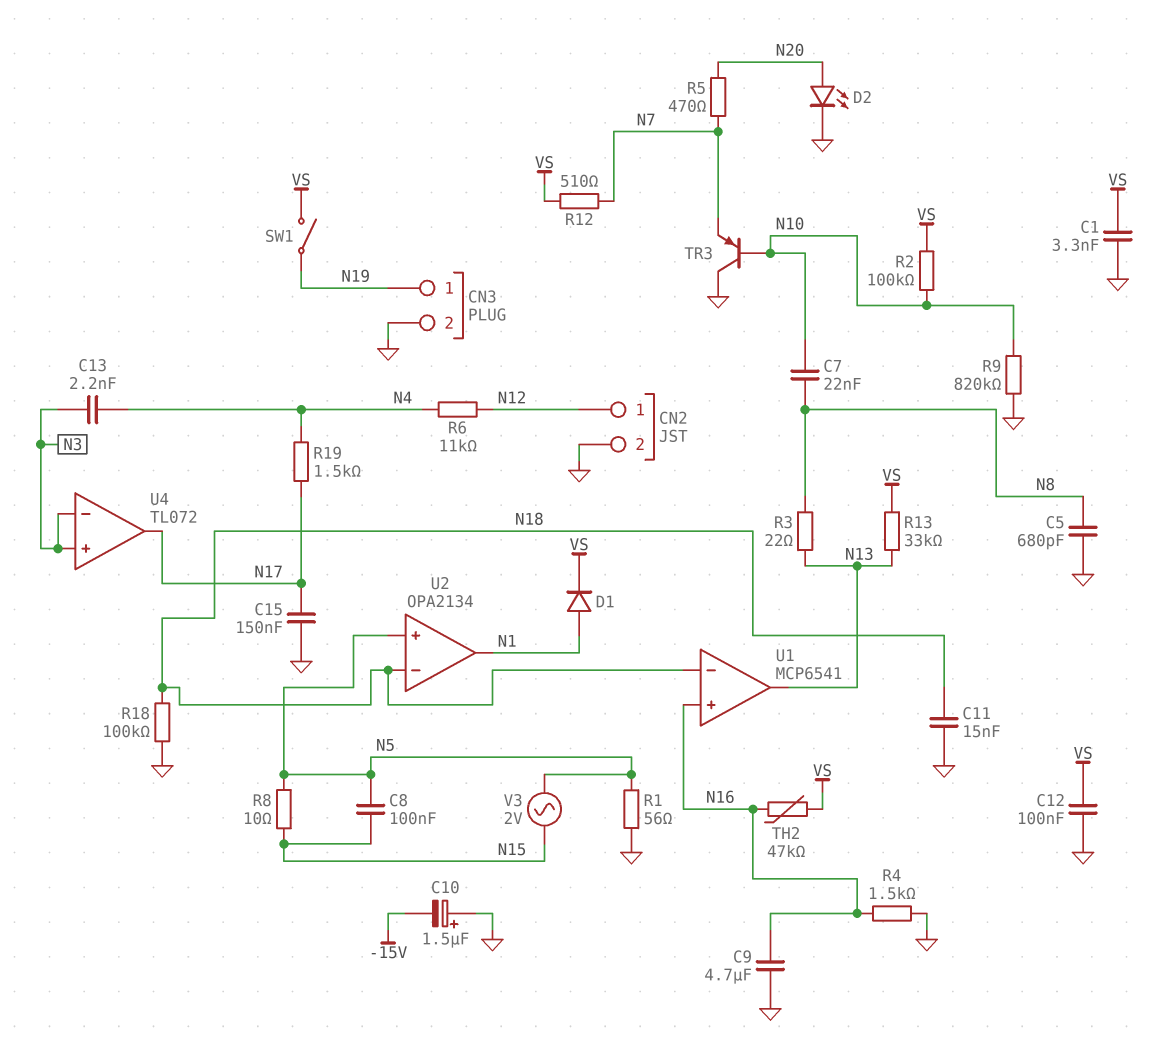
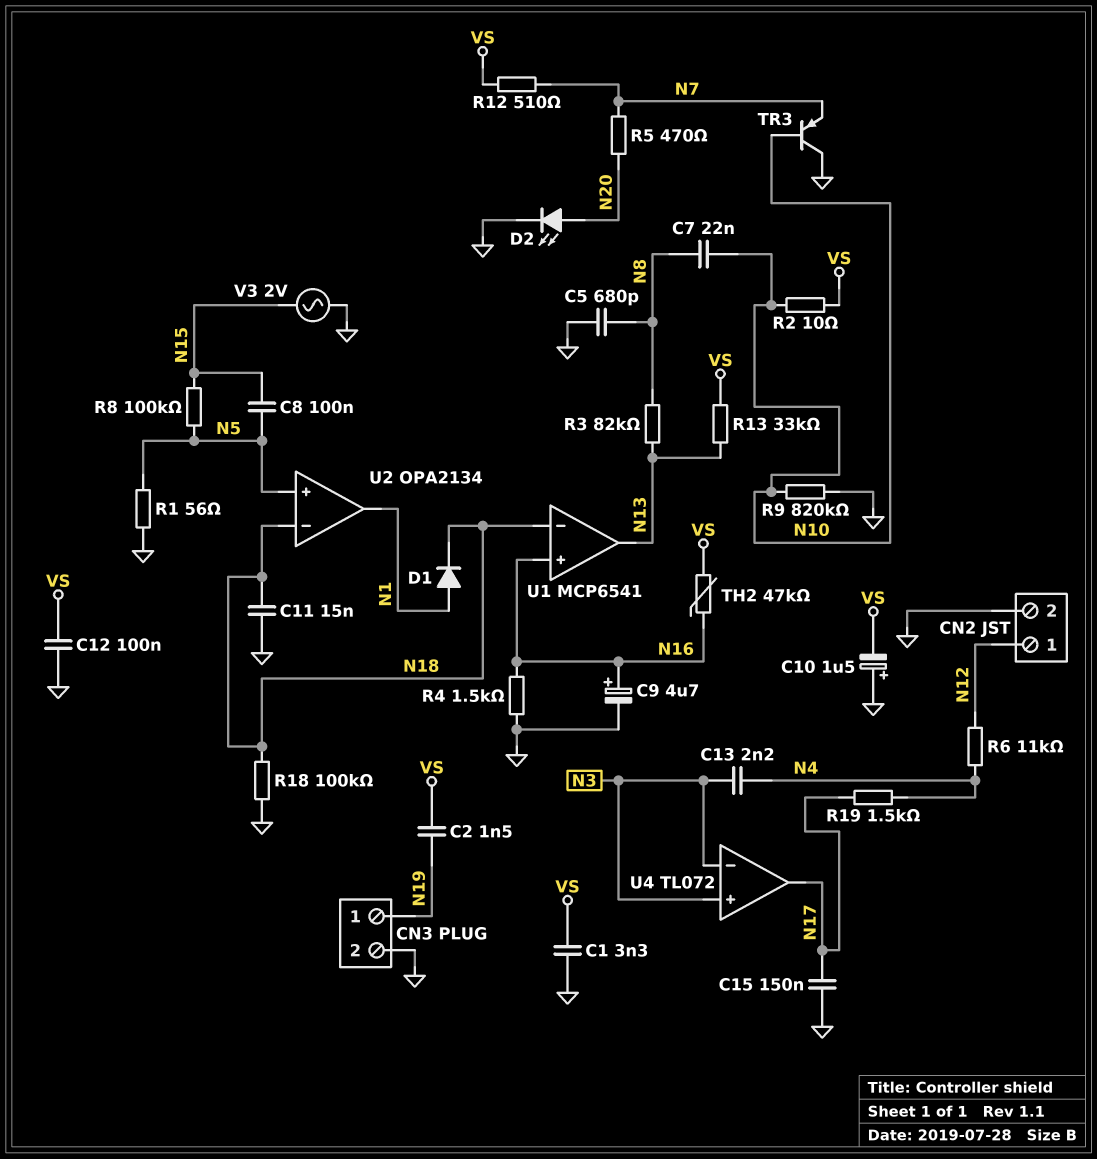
C2: none -> 1.5nF (N19, VS)
C9: 4.7uF (GND, N16) -> 4.7uF (plus N16, minus GND)
C10: 1.5uF (plus GND, minus -15V) -> 1.5uF (plus GND, minus VS)
D1: diode (A N1, K VS) -> diode (A N1, K N18)
R2: 100k (N10, VS) -> 10 (N10, VS)
R3: 22 (N8, N13) -> 82k (N8, N13)
R8: 10 (N5, N15) -> 100k (N5, N15)
SW1: switch (N19, VS) -> none
V3: AC 2V (N5, N15) -> AC 2V (GND, N15)

